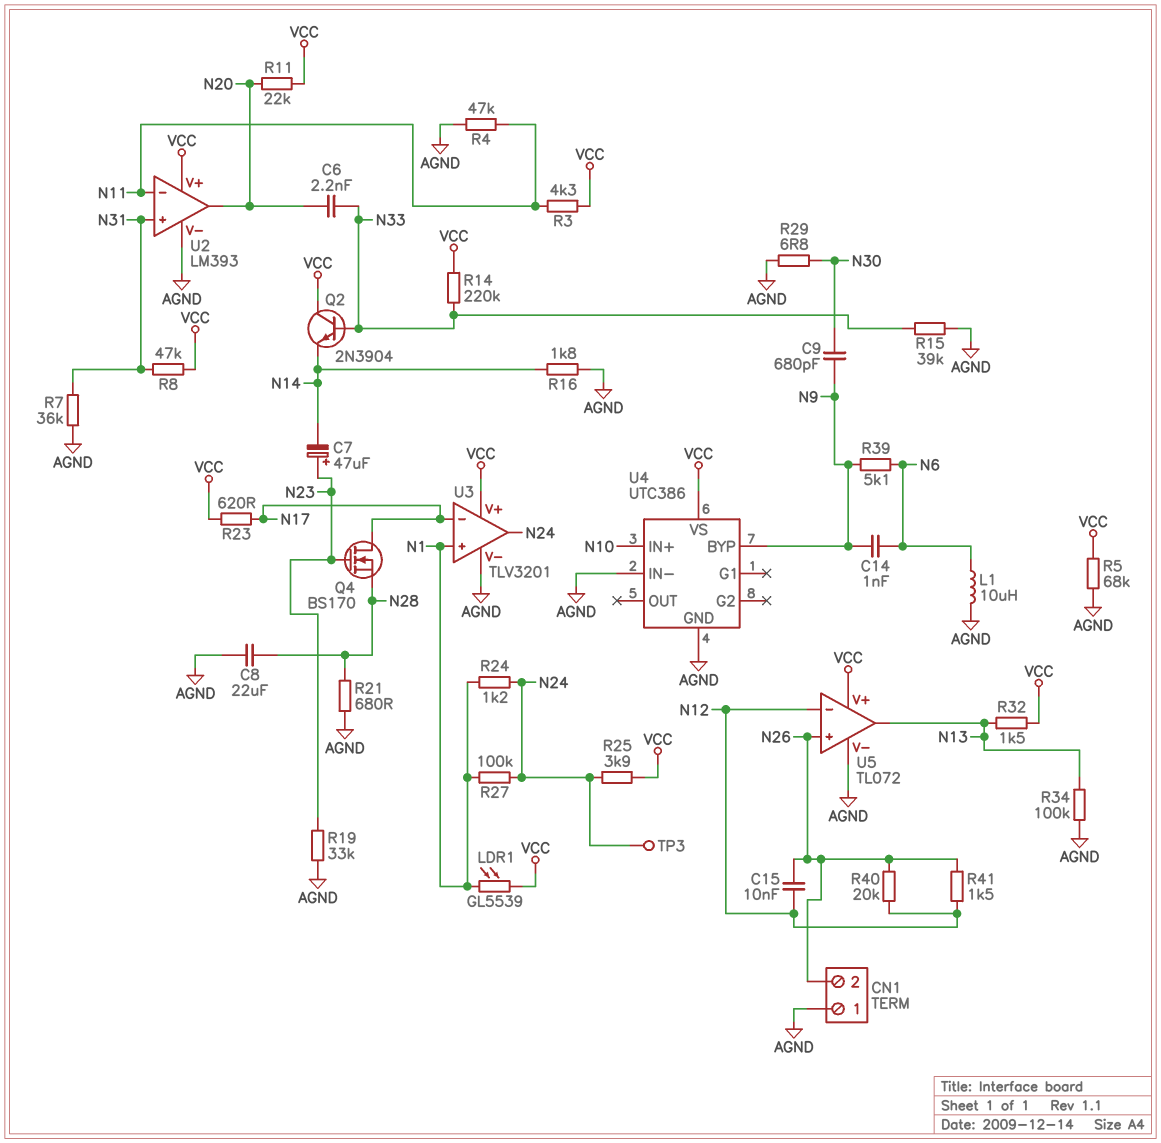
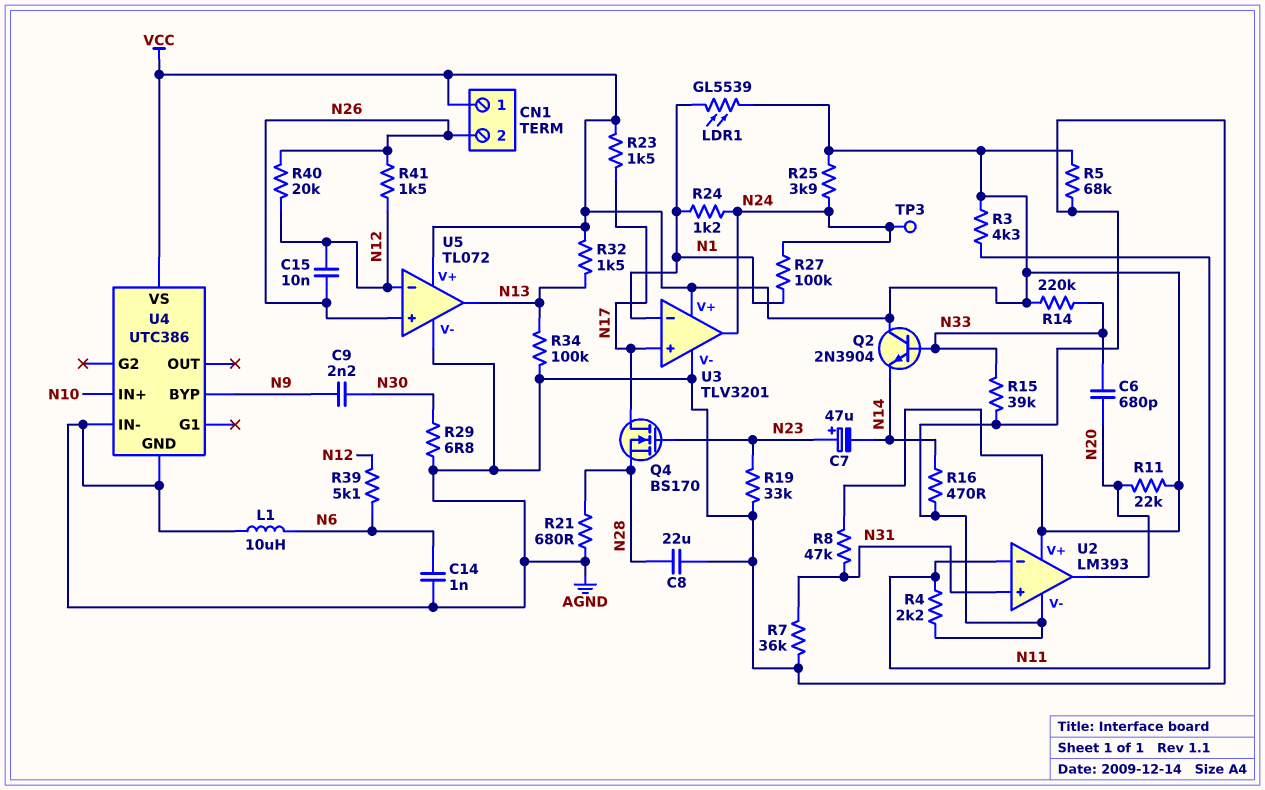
C6: 2.2nF (N20, N33) -> 680pF (N20, N33)
C9: 680pF (N9, N30) -> 2.2nF (N9, N30)
C14: 1nF (N6, N9) -> 1nF (AGND, N6)
CN1 pin 1: AGND -> VCC
R4: 47k (AGND, N11) -> 2.2k (AGND, N11)
R16: 1.8k (AGND, N14) -> 470 (AGND, N14)
R23: 620 (N17, VCC) -> 1.5k (N17, VCC)
R39: 5.1k (N6, N9) -> 5.1k (N6, N12)
U3 pin in+: N1 -> N17
U3 pin in-: N17 -> N1

